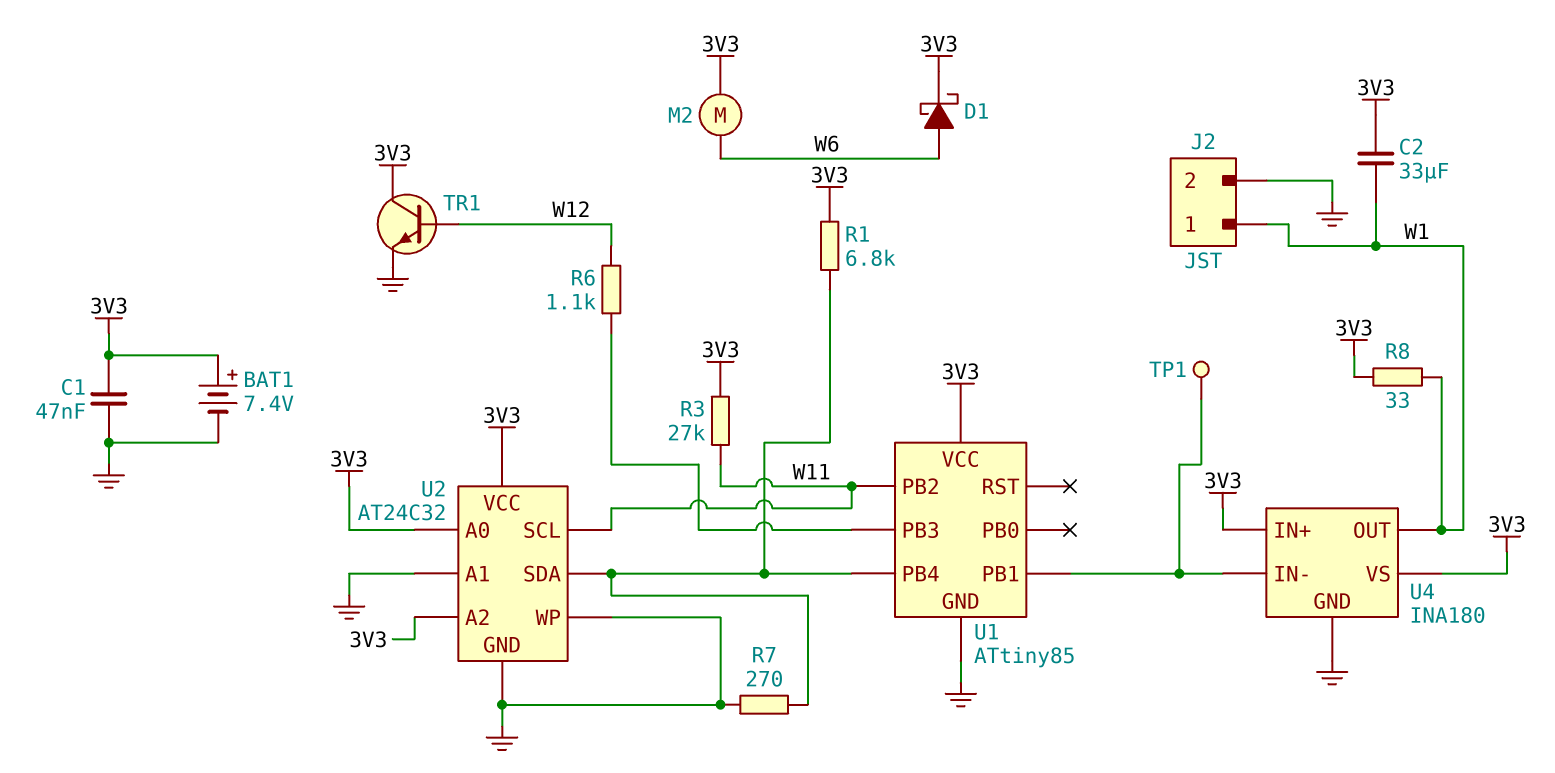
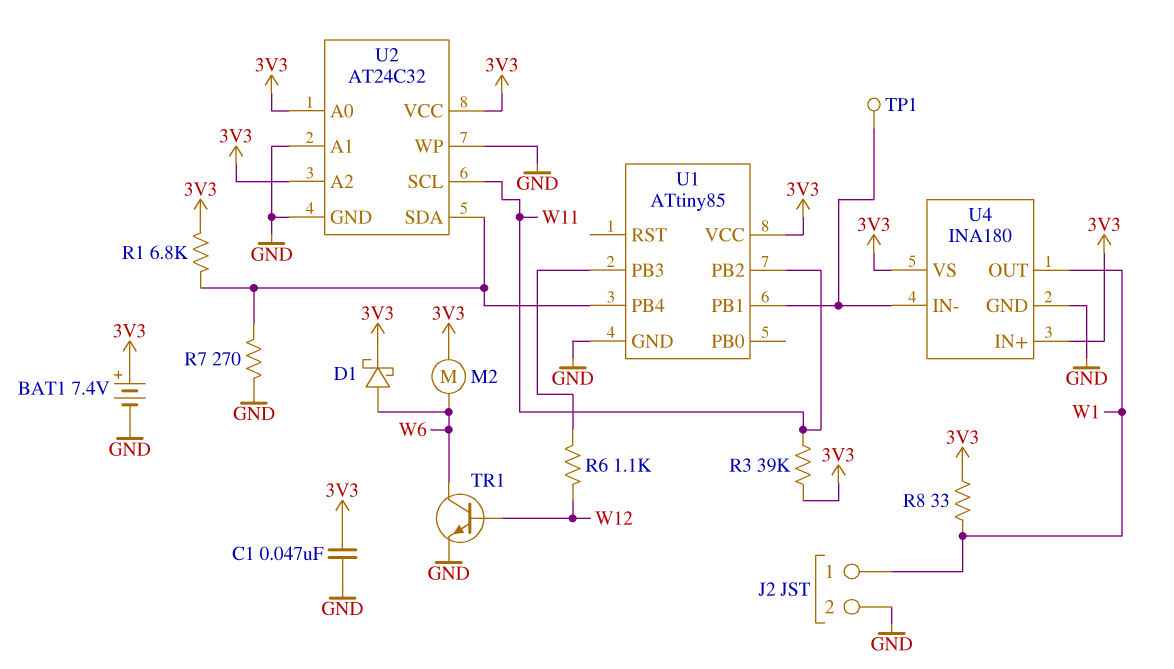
C2: 33uF (3V3, W1) -> none
R3: 27k (3V3, W11) -> 39k (3V3, W11)
TR1: NPN (B W12, C 3V3, E GND) -> NPN (B W12, C W6, E GND)

